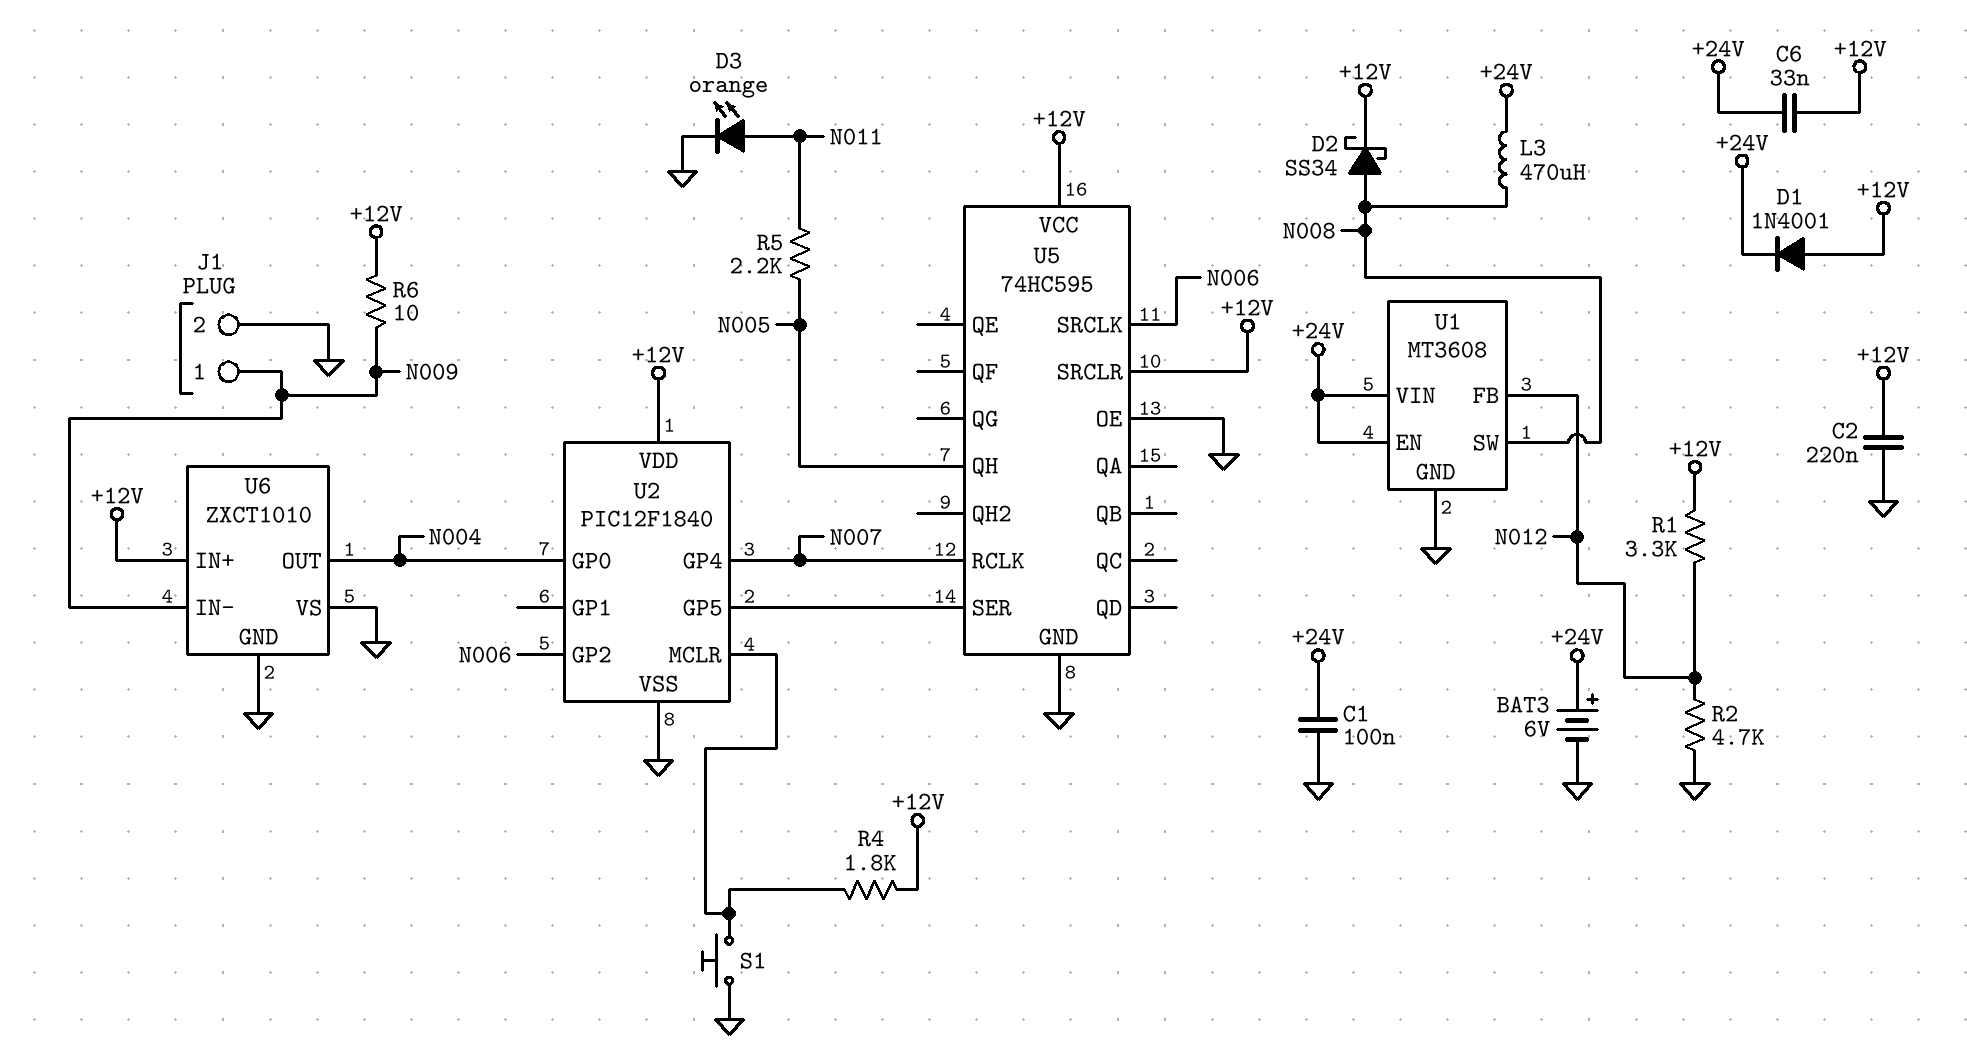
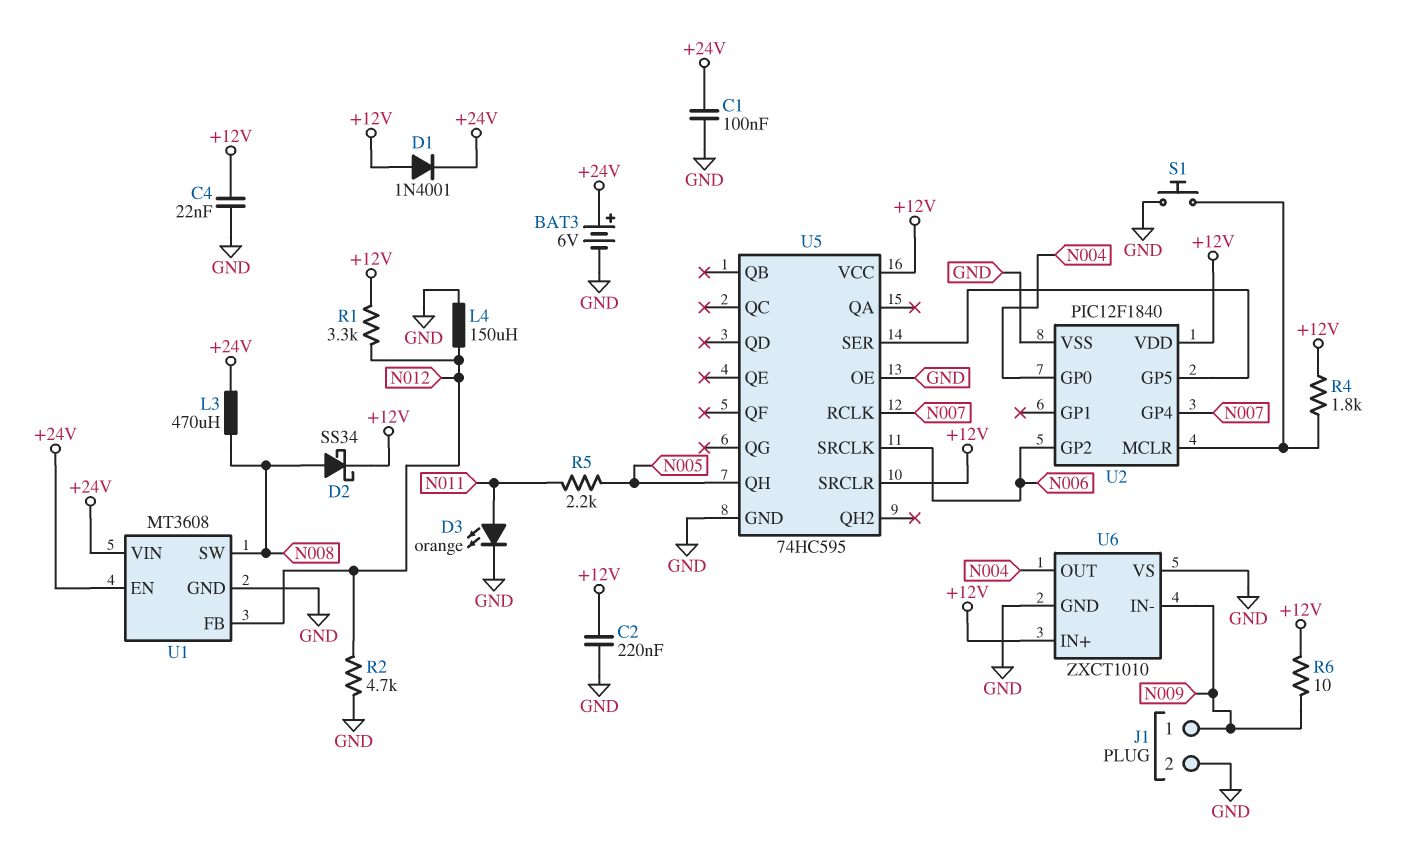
C4: none -> 22nF (+12V, GND)
C6: 33nF (+12V, +24V) -> none
L4: none -> 150uH (GND, N012)

